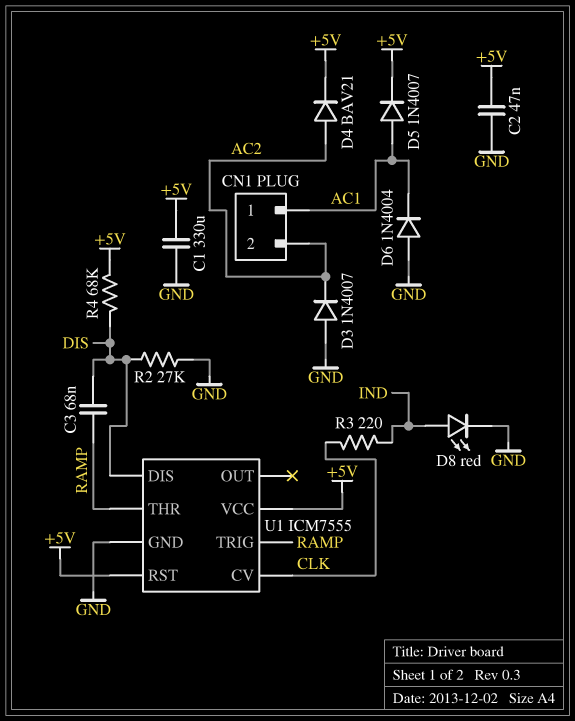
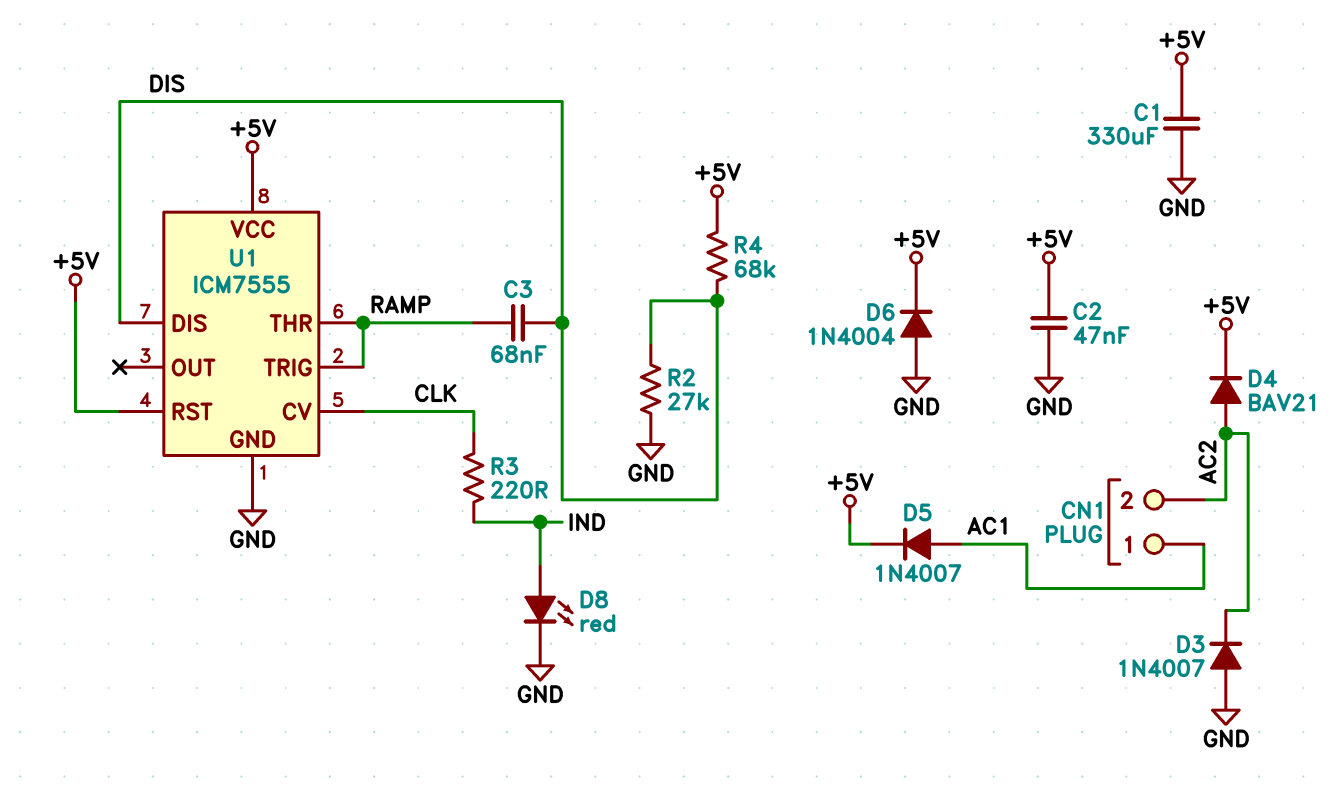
D6: diode 1N4004 (A GND, K AC1) -> diode 1N4004 (A GND, K +5V)

